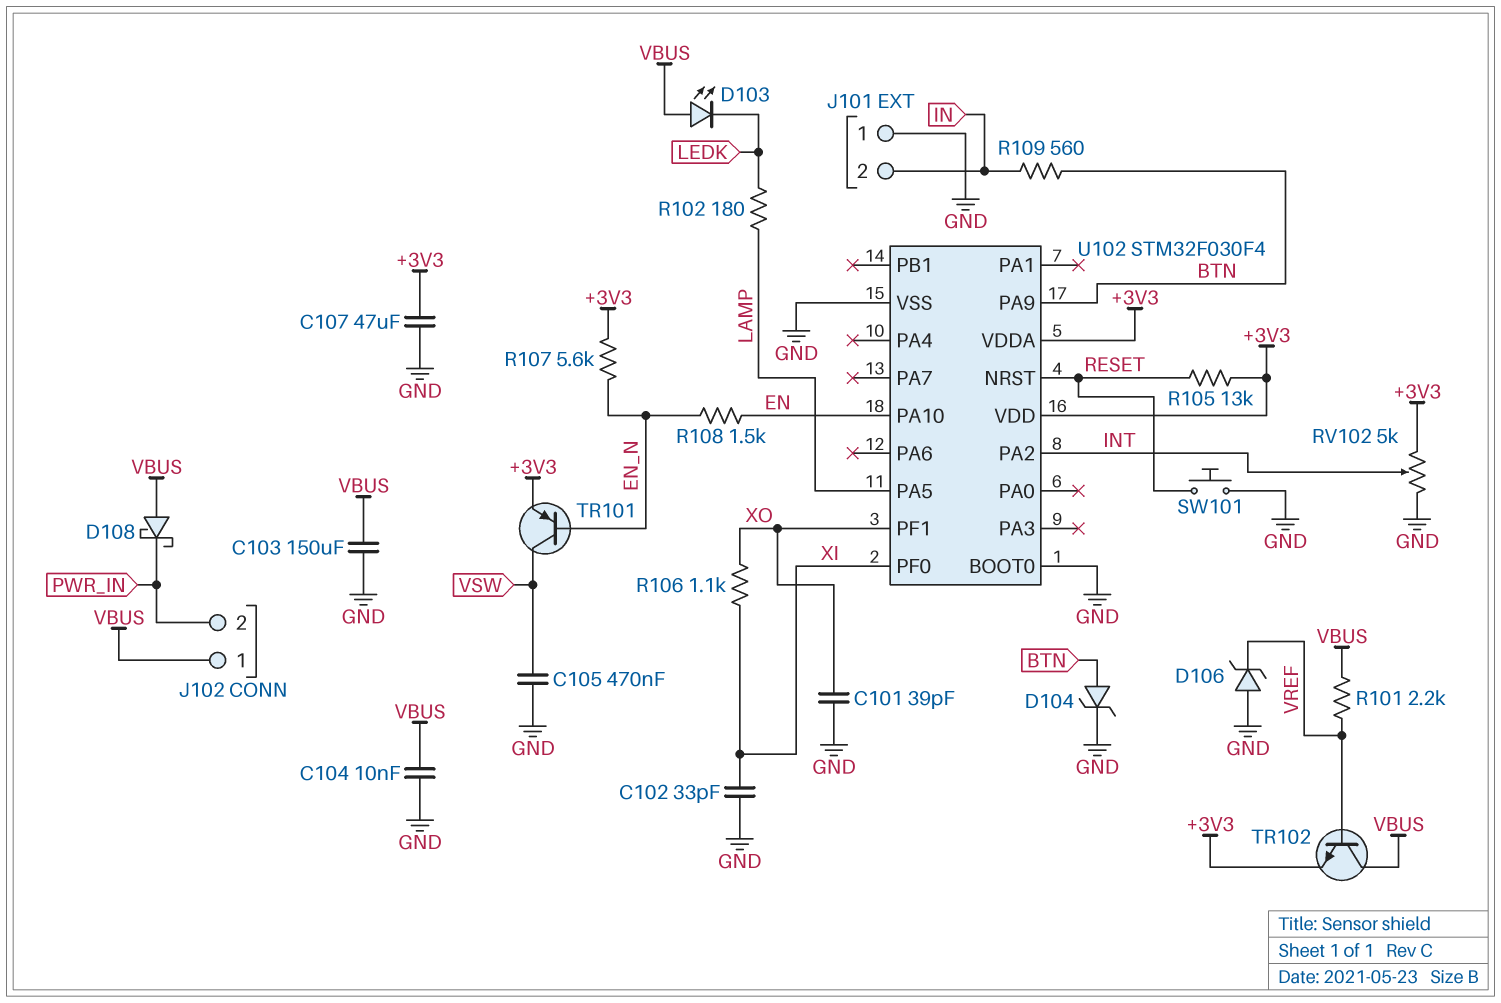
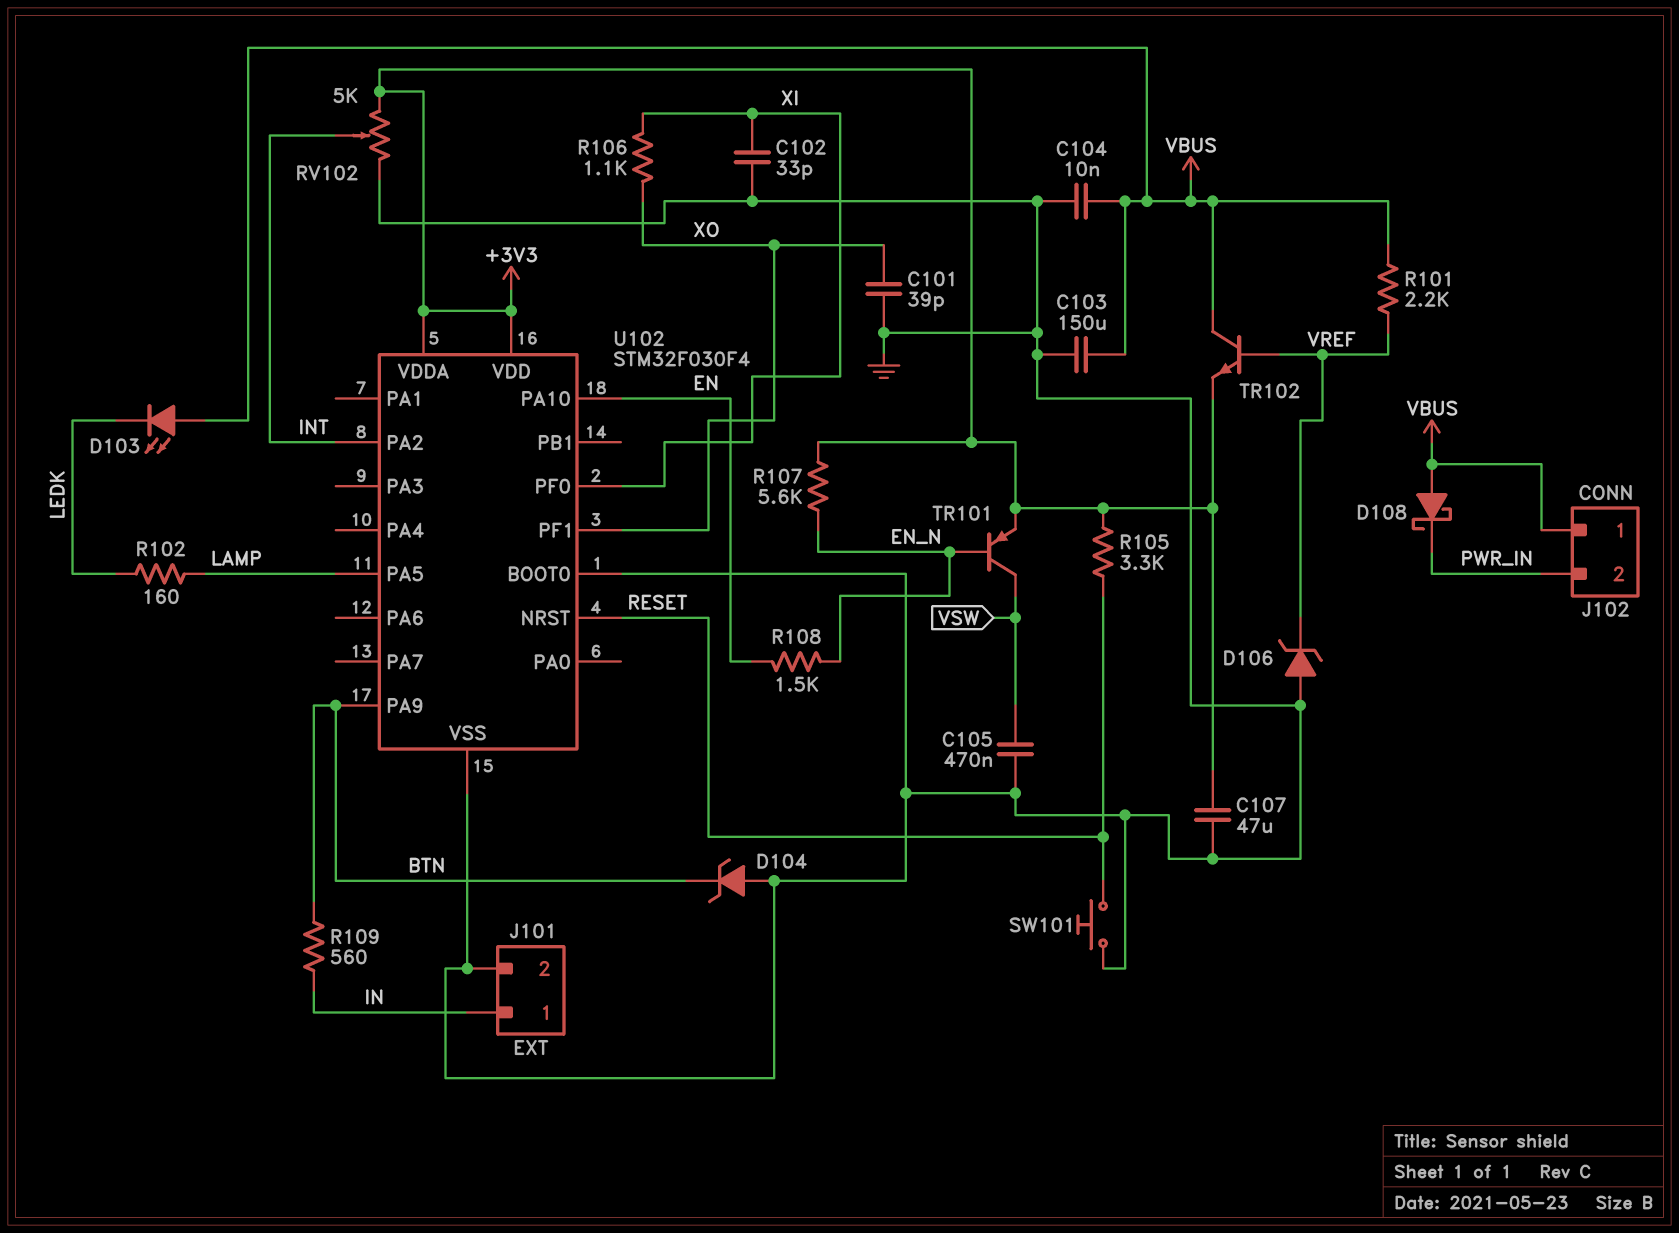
D104: zener (A BTN, K GND) -> zener (A GND, K BTN)
J101 pin 1: GND -> IN
J101 pin 2: IN -> GND
R102: 180 (LAMP, LEDK) -> 160 (LAMP, LEDK)
R105: 13k (+3V3, RESET) -> 3.3k (+3V3, RESET)

